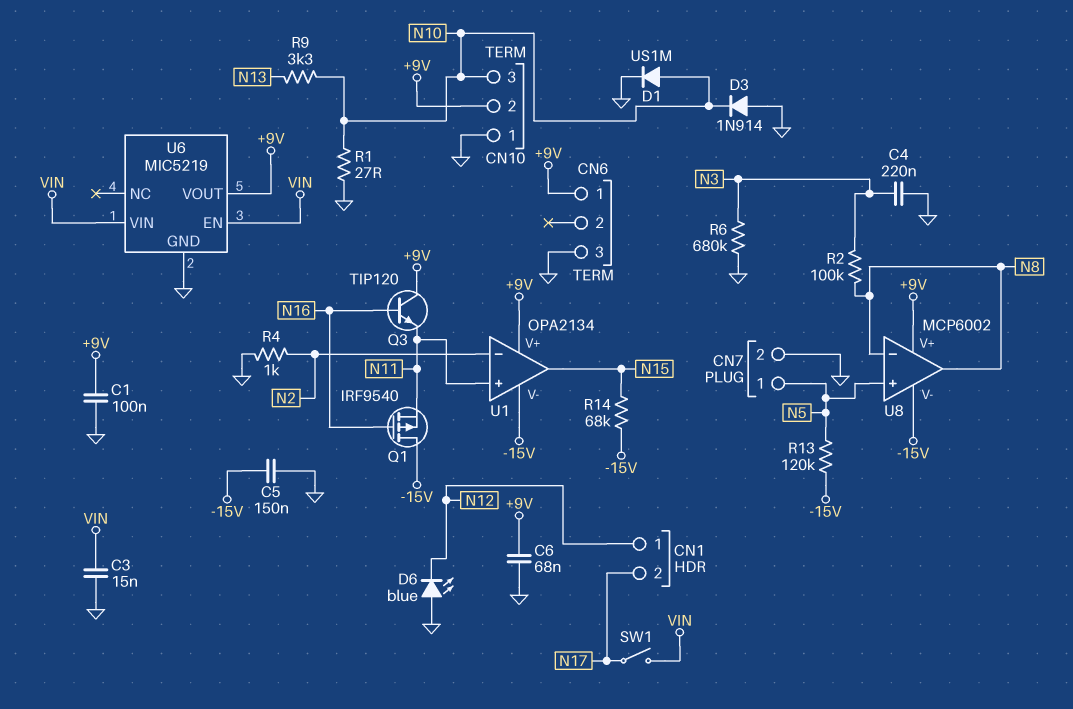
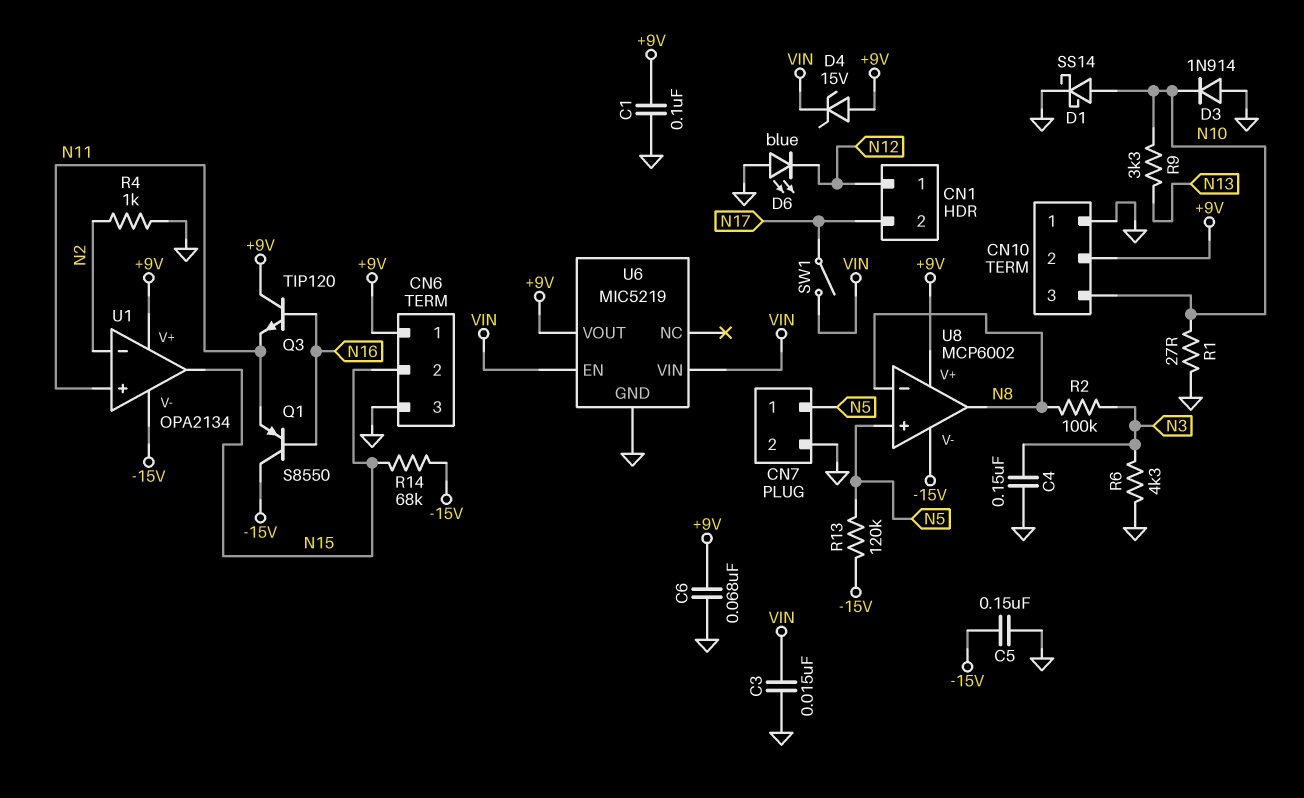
C4: 220nF (GND, N3) -> 150nF (GND, N3)
CN6 pin 2: none -> N15
D1: diode US1M (A N10, K GND) -> schottky SS14 (A N10, K GND)
D4: none -> zener 15V (A +9V, K VIN)
Q1: PMOS IRF9540 (G N16, D -15V, S N11) -> PNP S8550 (B N16, C -15V, E N11)
R6: 680k (GND, N3) -> 4.3k (GND, N3)

